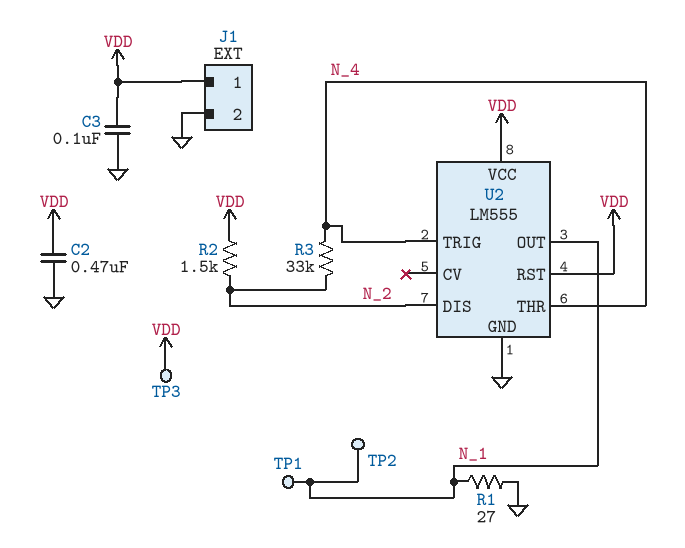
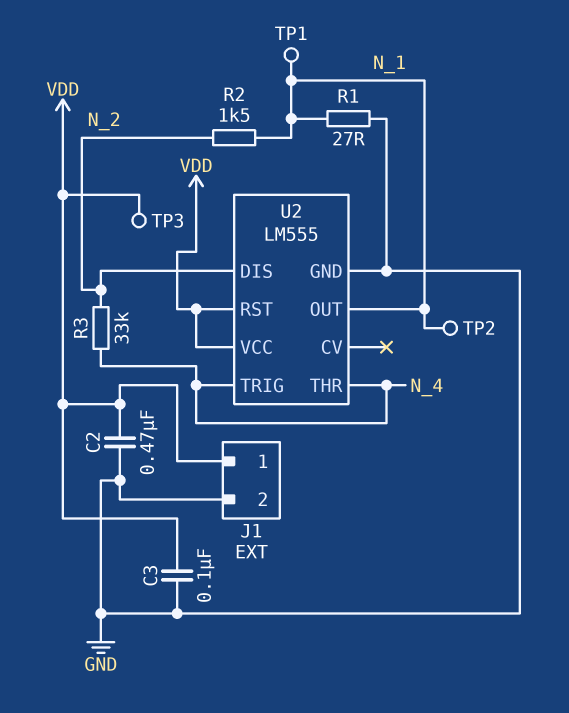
R2: 1.5k (N_2, VDD) -> 1.5k (N_1, N_2)

